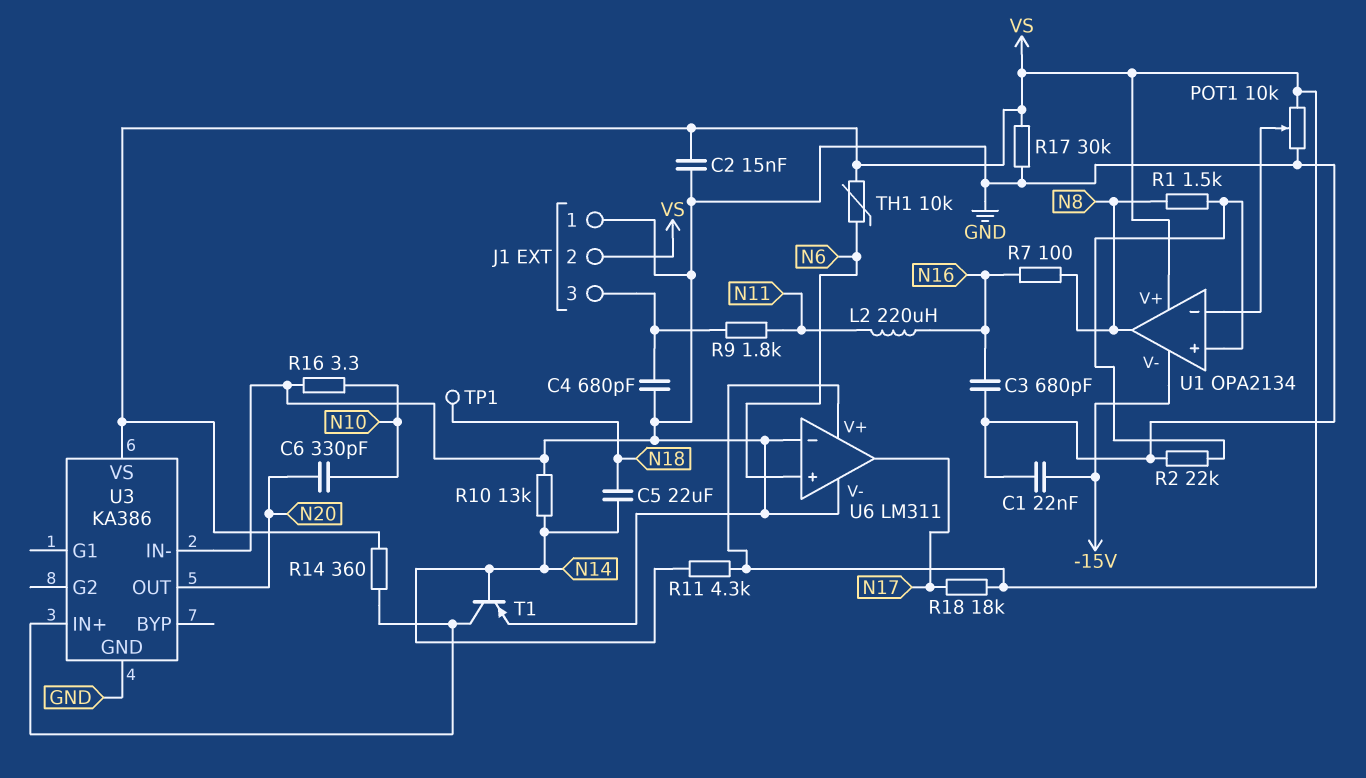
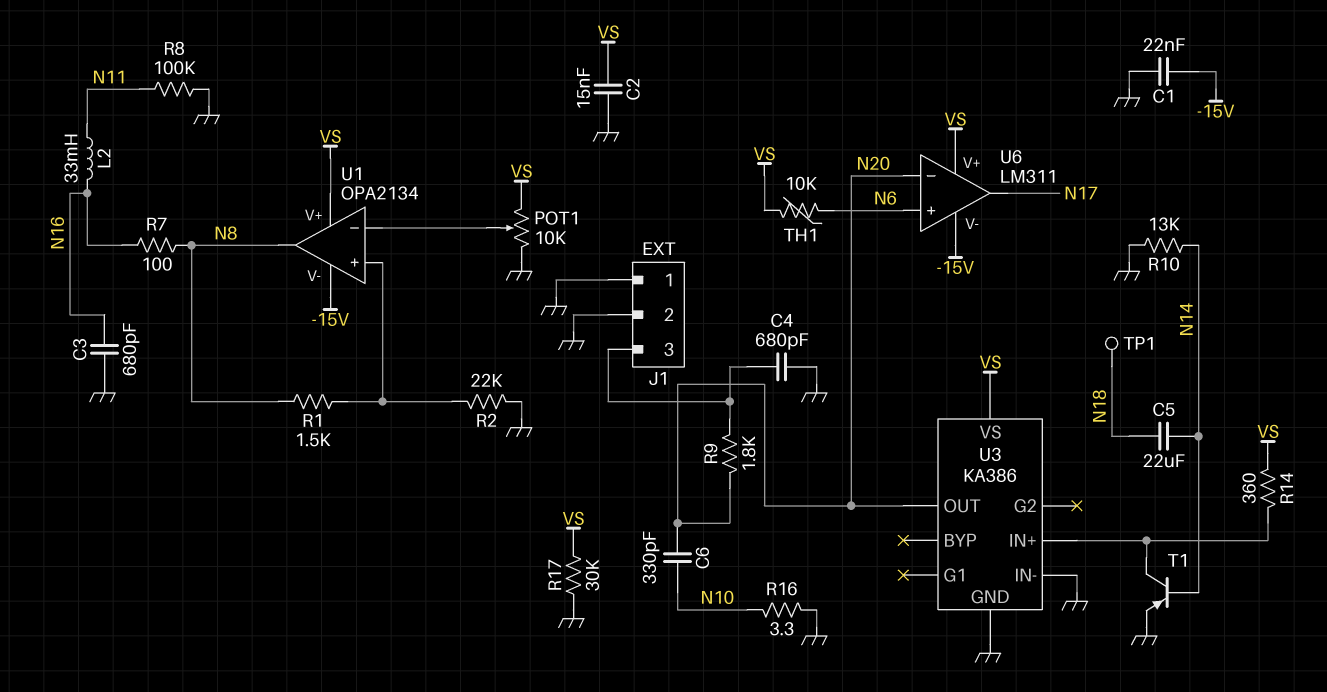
J1 pin 2: VS -> GND
L2: 220uH (N11, N16) -> 33mH (N11, N16)
R8: none -> 100k (GND, N11)
R9: 1.8k (J1/3, N11) -> 1.8k (J1/3, N20)
R11: 4.3k (N14, VS) -> none
R18: 18k (N17, VS) -> none
U6 pin V-: GND -> -15V
U6 pin in-: GND -> N20

